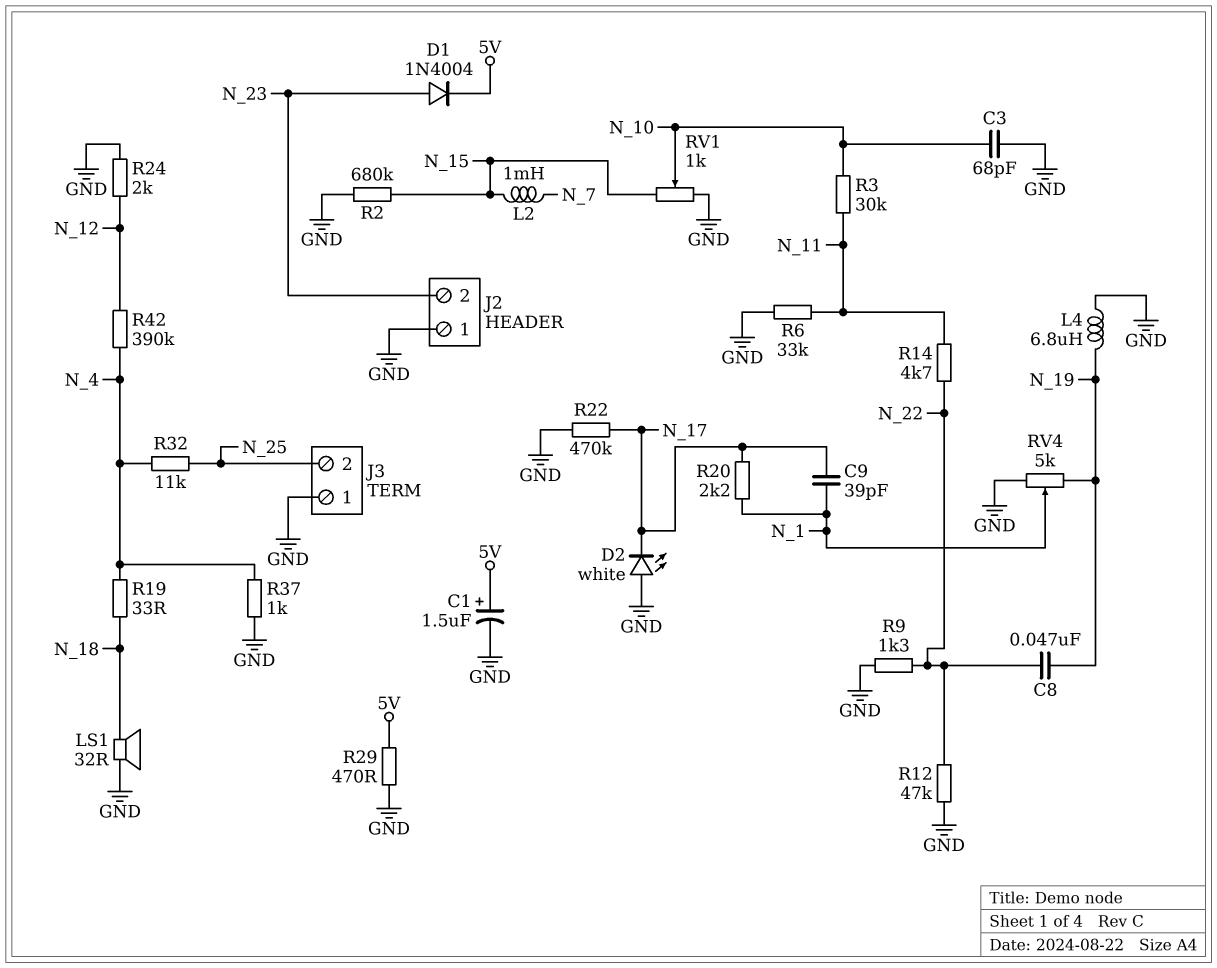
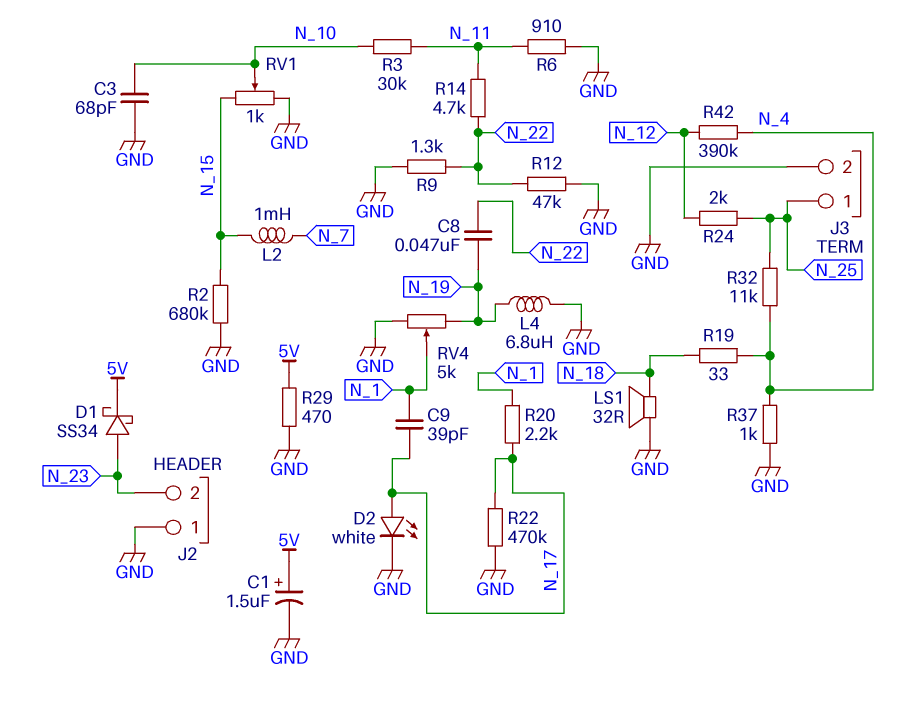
D1: diode 1N4004 (A N_23, K 5V) -> schottky SS34 (A N_23, K 5V)
D2: LED white (A GND, K N_17) -> LED white (A N_17, K GND)
J3 pin 1: GND -> N_25
J3 pin 2: N_25 -> GND
R6: 33k (GND, N_11) -> 910 (GND, N_11)
R24: 2k (GND, N_12) -> 2k (N_12, N_25)

